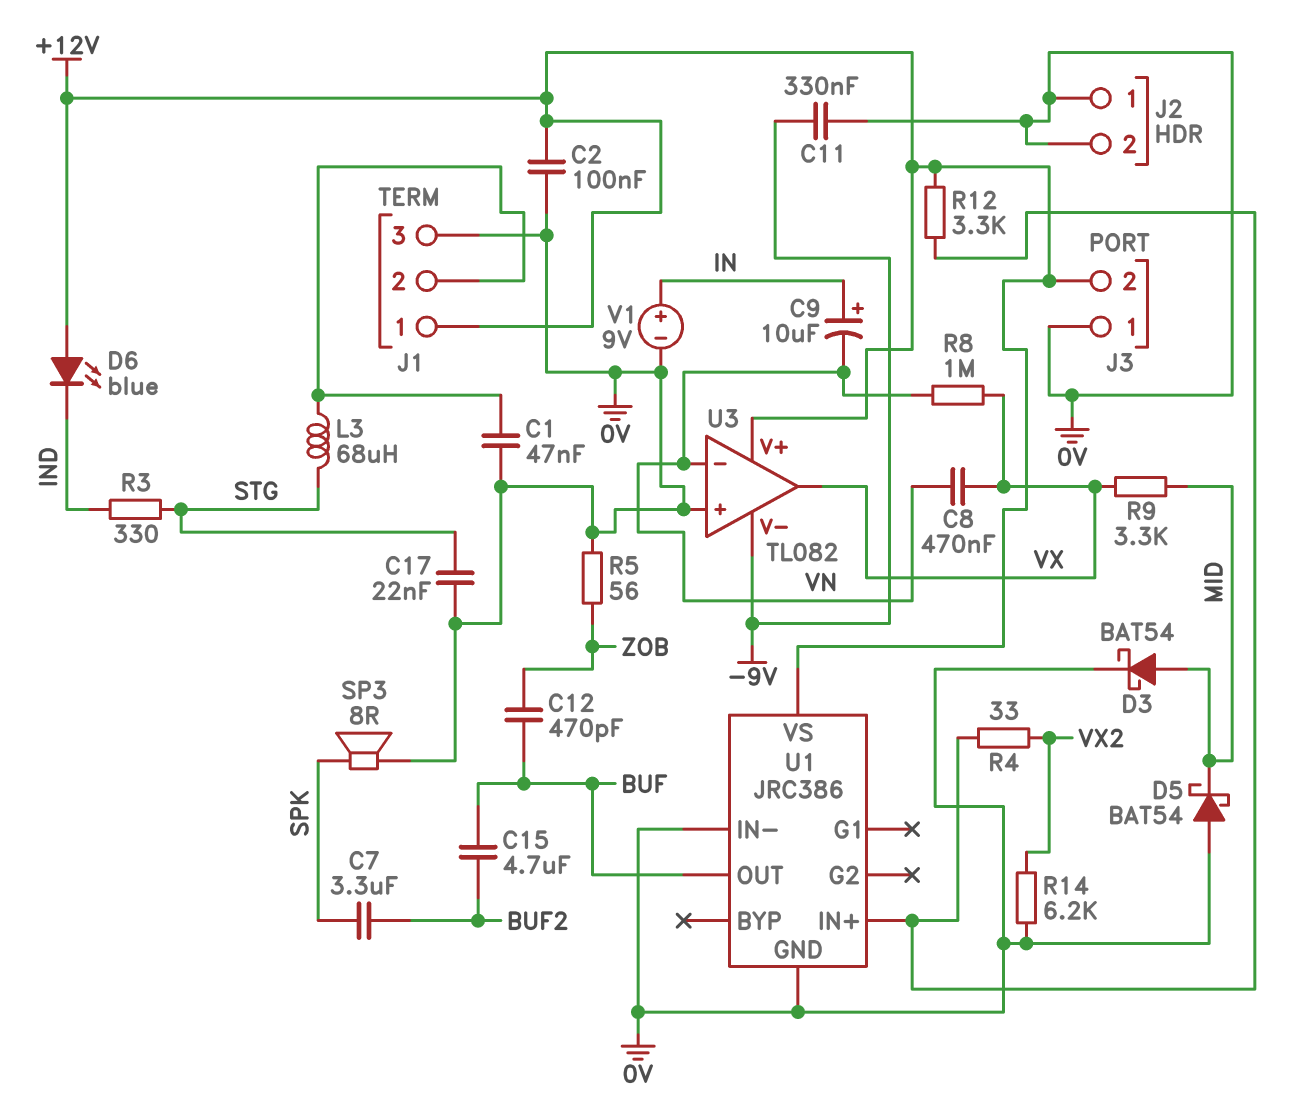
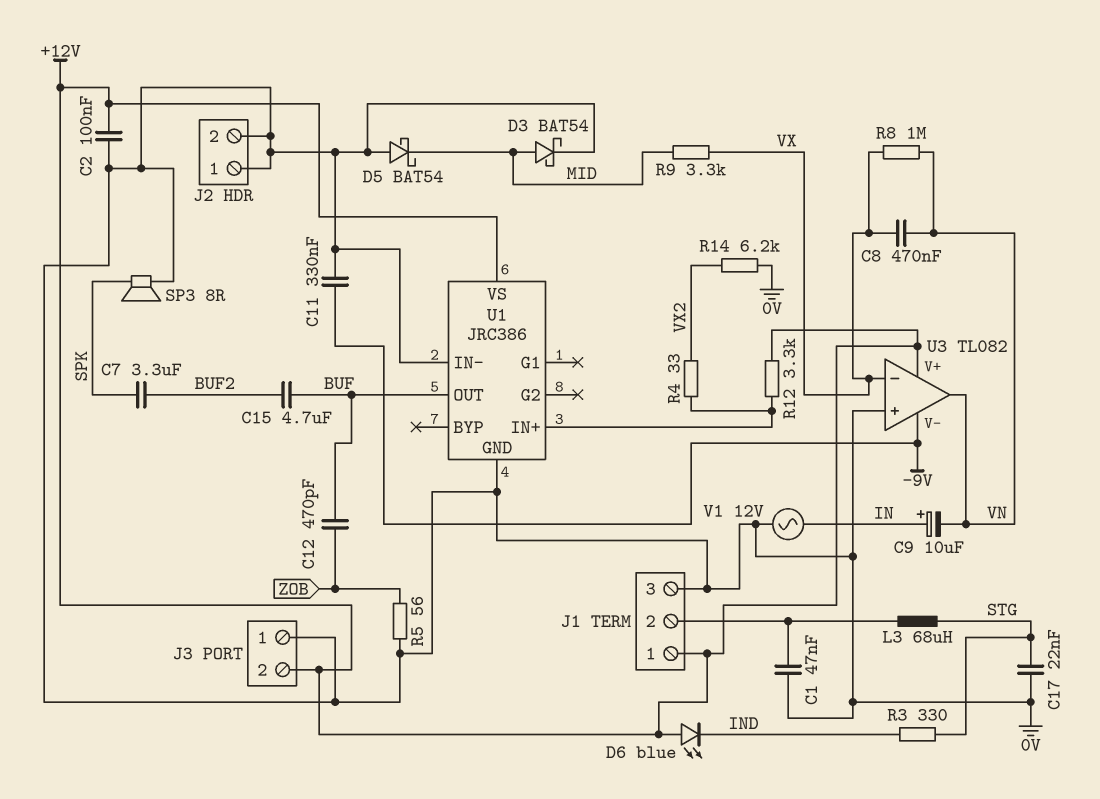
U3 pin in-: VN -> VX
U3 pin out: VX -> VN
V1: 9V (plus IN, minus 0V) -> AC 12V (0V, IN)

